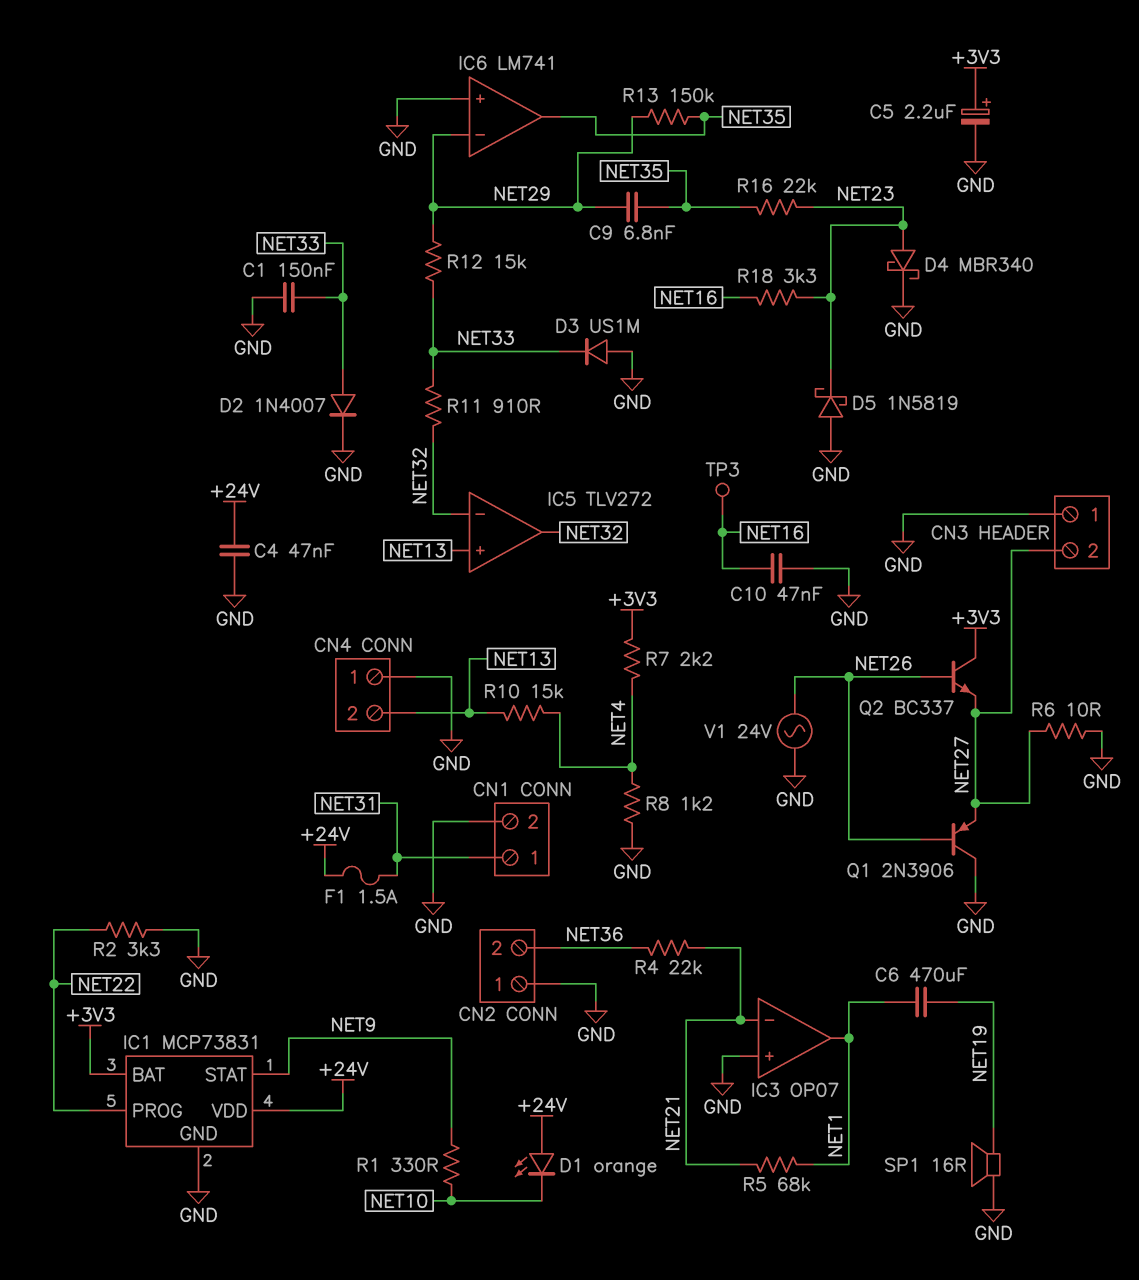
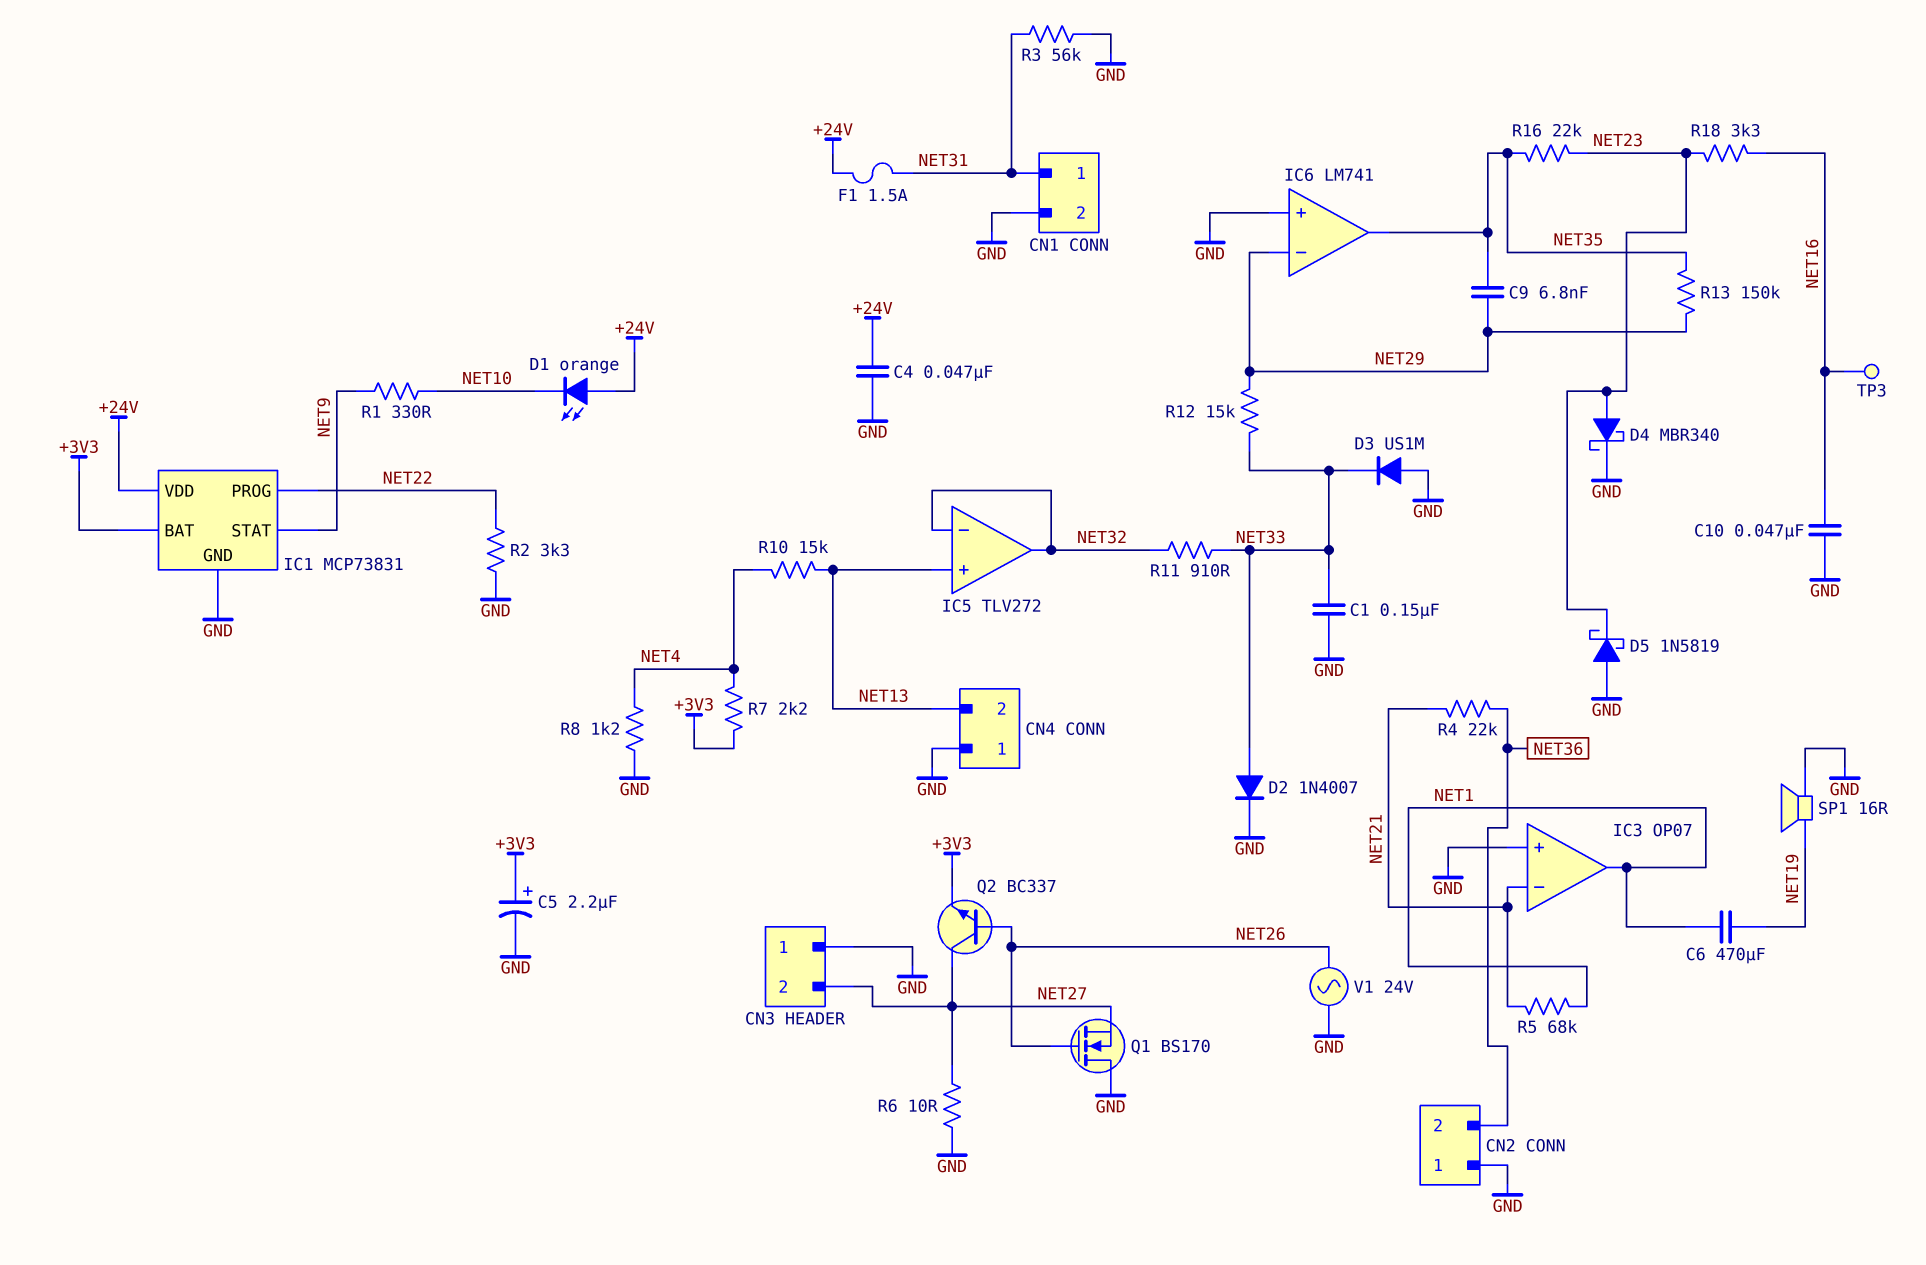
Q1: PNP 2N3906 (B NET26, C GND, E NET27) -> NMOS BS170 (G NET26, D GND, S NET27)
Q2: NPN BC337 (B NET26, C +3V3, E NET27) -> NPN BC337 (B NET26, C NET27, E +3V3)
R3: none -> 56k (GND, NET31)

